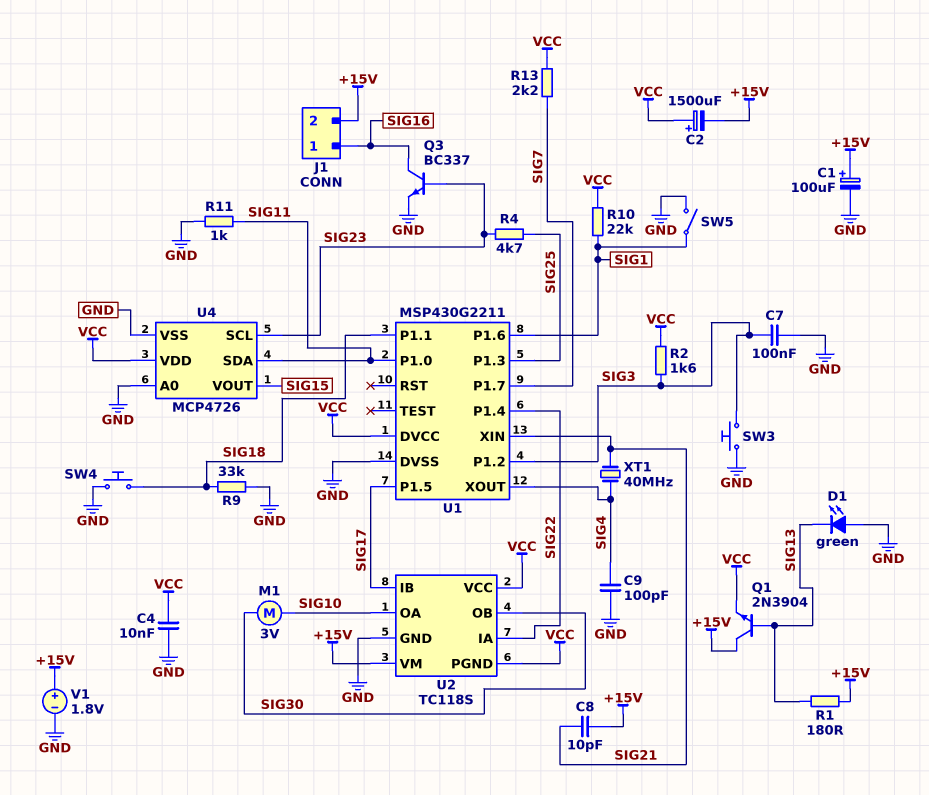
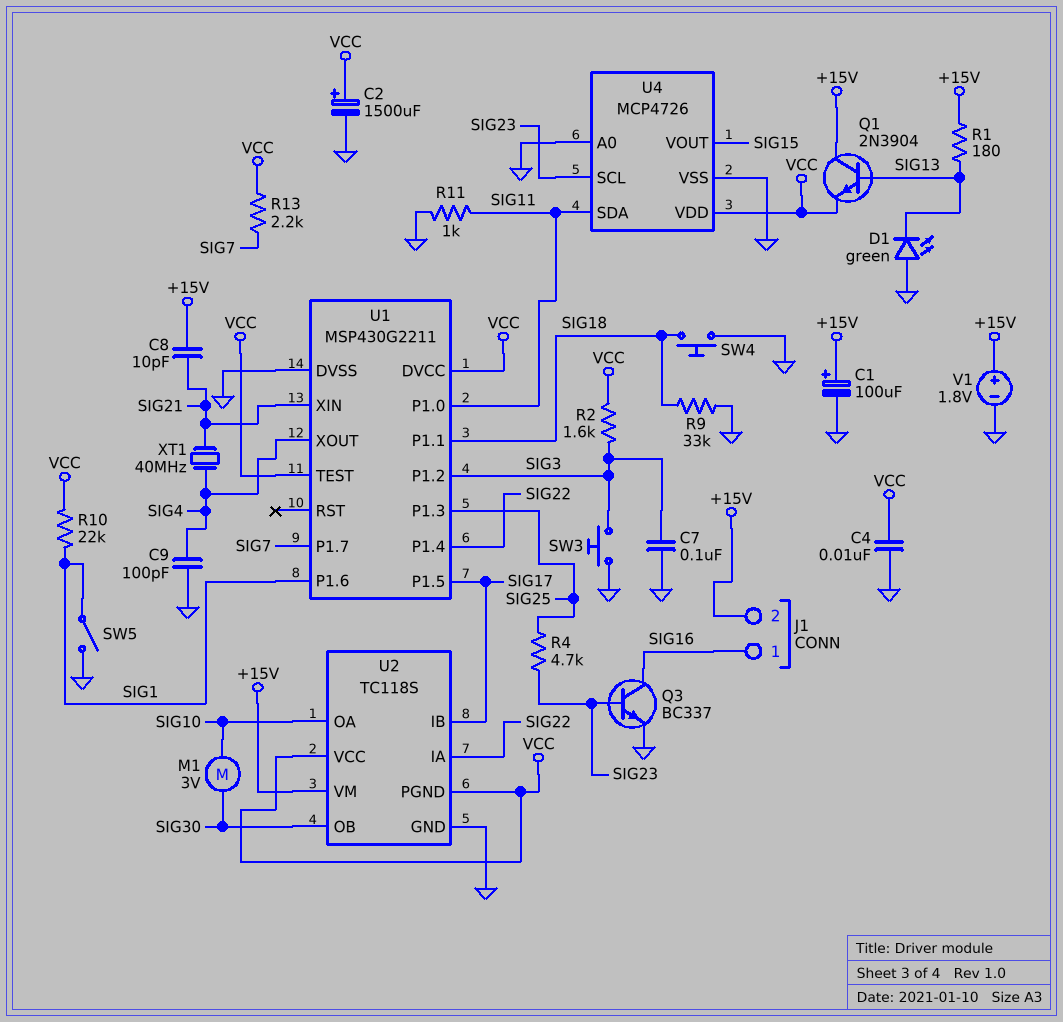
C2: 1500uF (plus VCC, minus +15V) -> 1500uF (plus VCC, minus GND)
U1 pin TEST: none -> VCC

